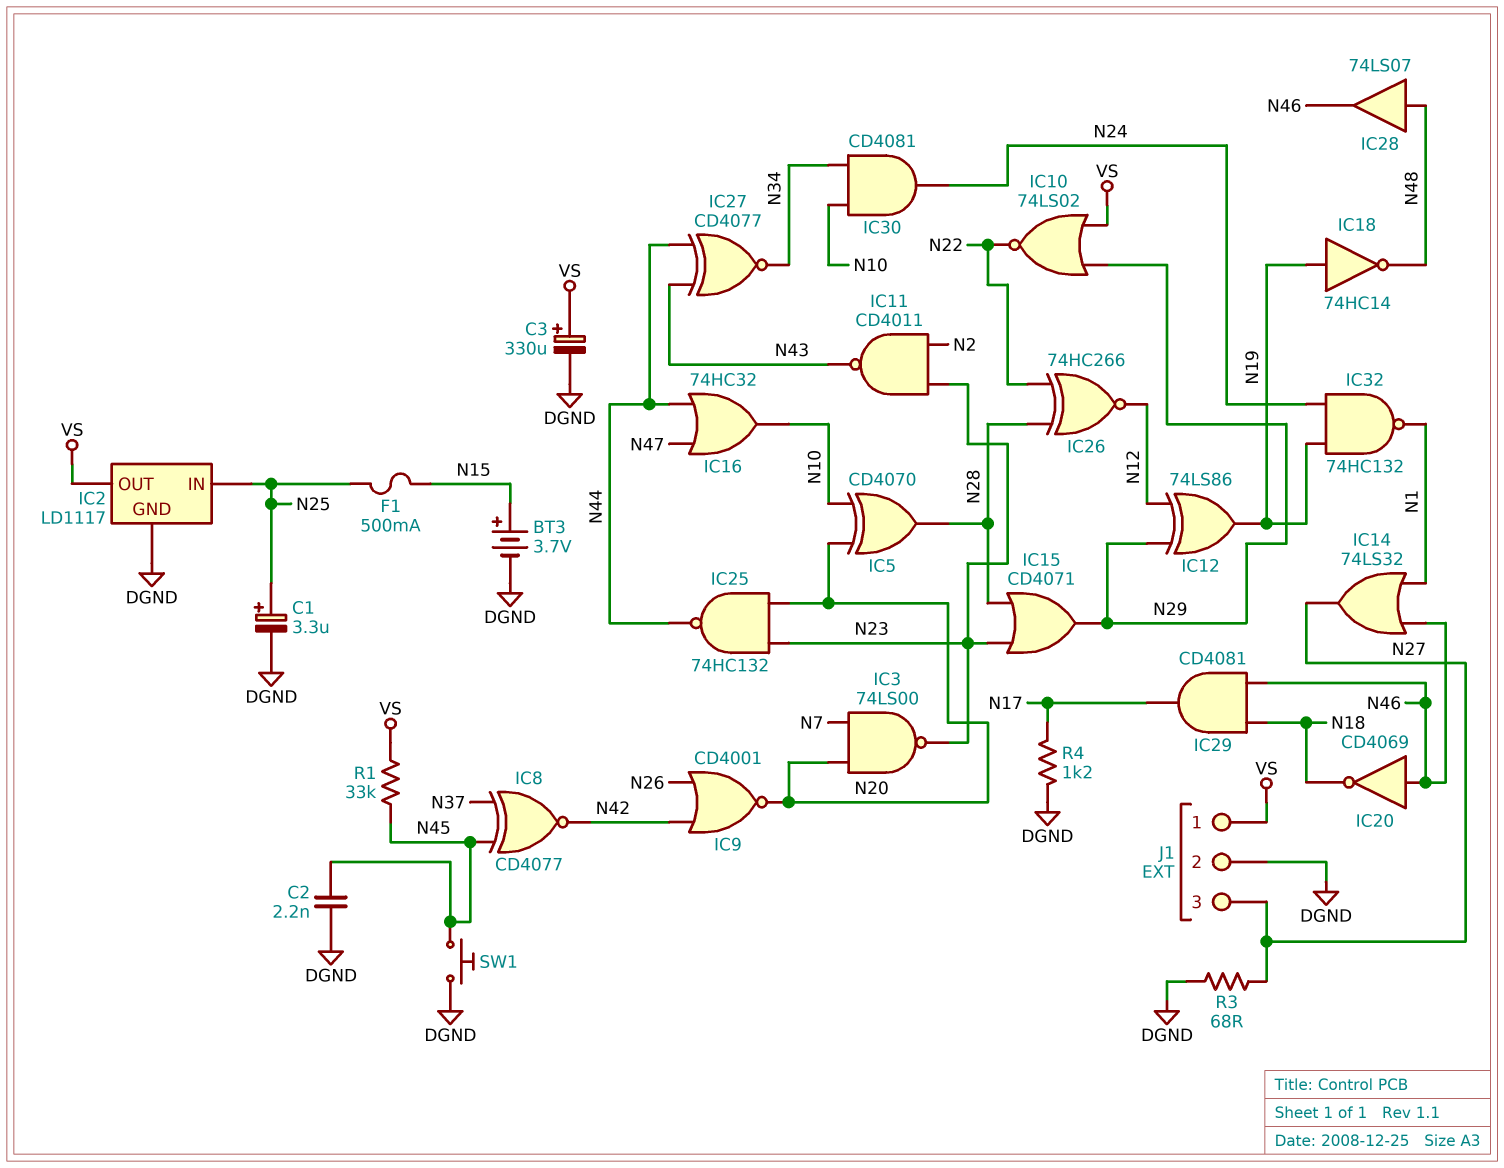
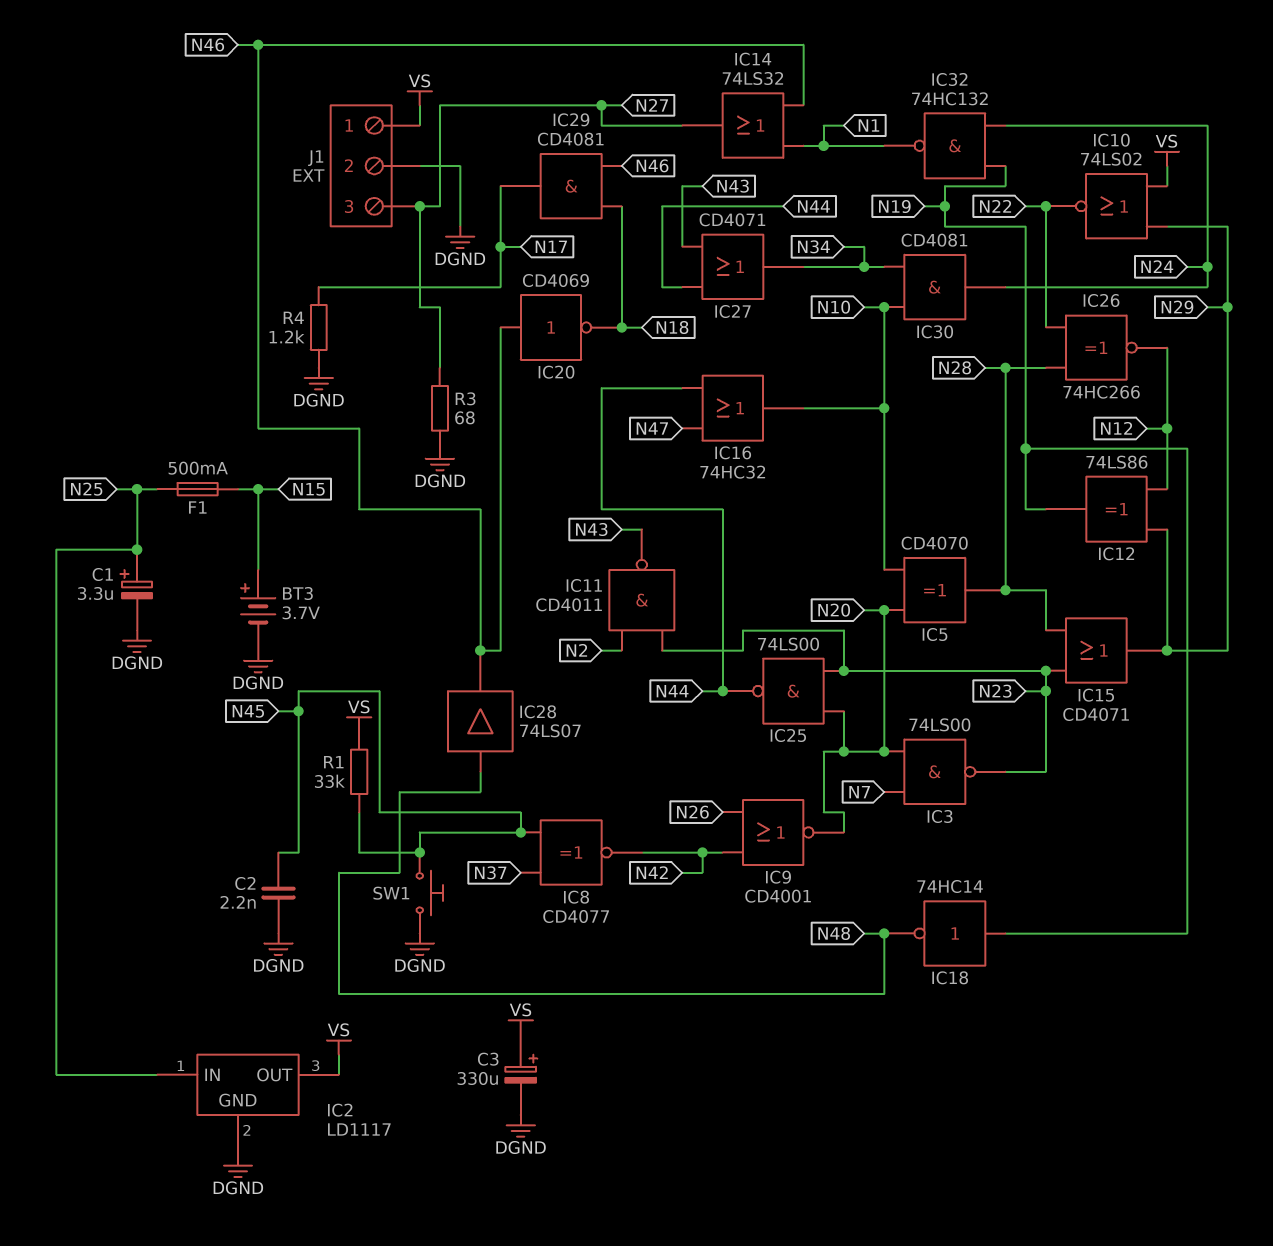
IC25: NAND 74HC132 (in N20, in N23, out N44) -> NAND 74LS00 (in N20, in N23, out N44)
IC27: XNOR CD4077 (in N43, in N44, out N34) -> OR CD4071 (in N43, in N44, out N34)

